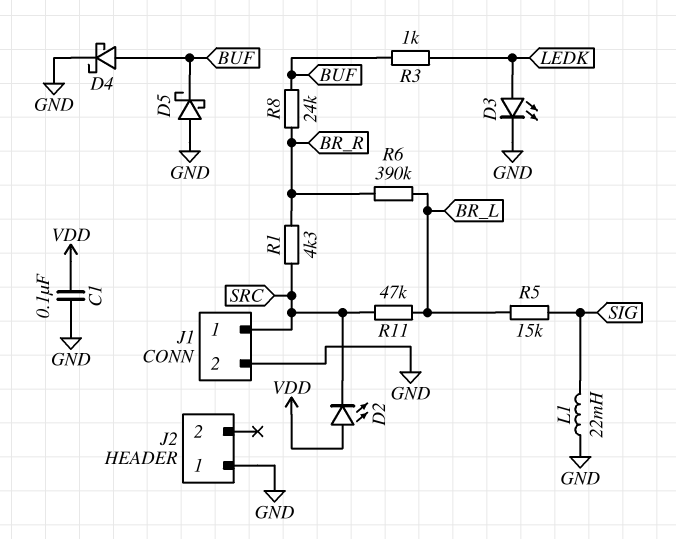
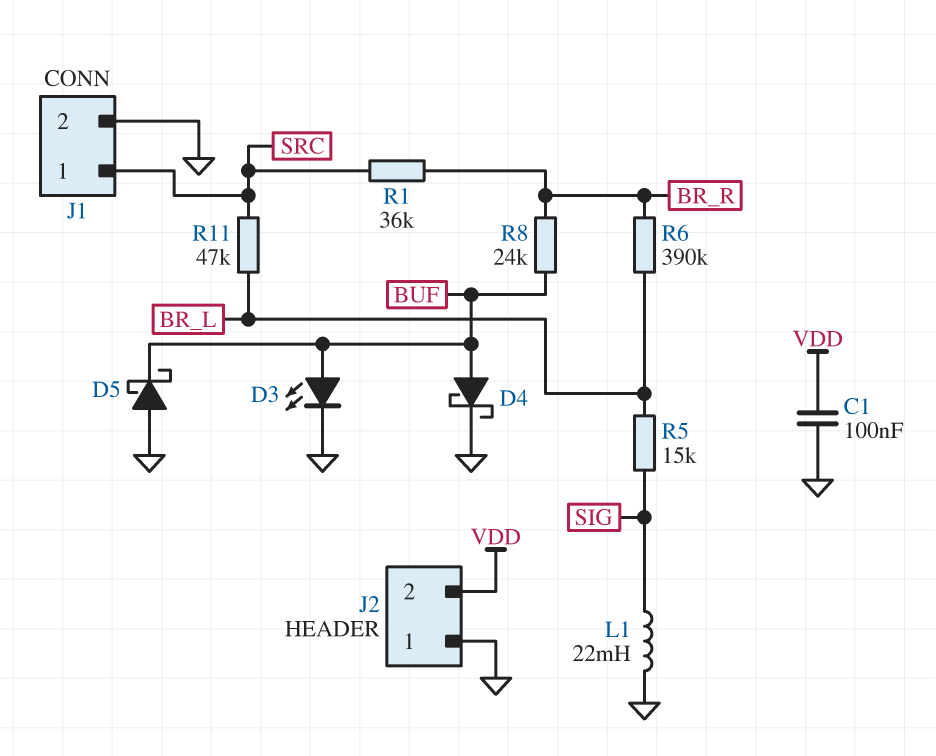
D2: LED (A VDD, K SRC) -> none
D3: LED (A LEDK, K GND) -> LED (A BUF, K GND)
J2 pin 2: none -> VDD
R1: 4.3k (BR_R, SRC) -> 36k (BR_R, SRC)
R3: 1k (BUF, LEDK) -> none

